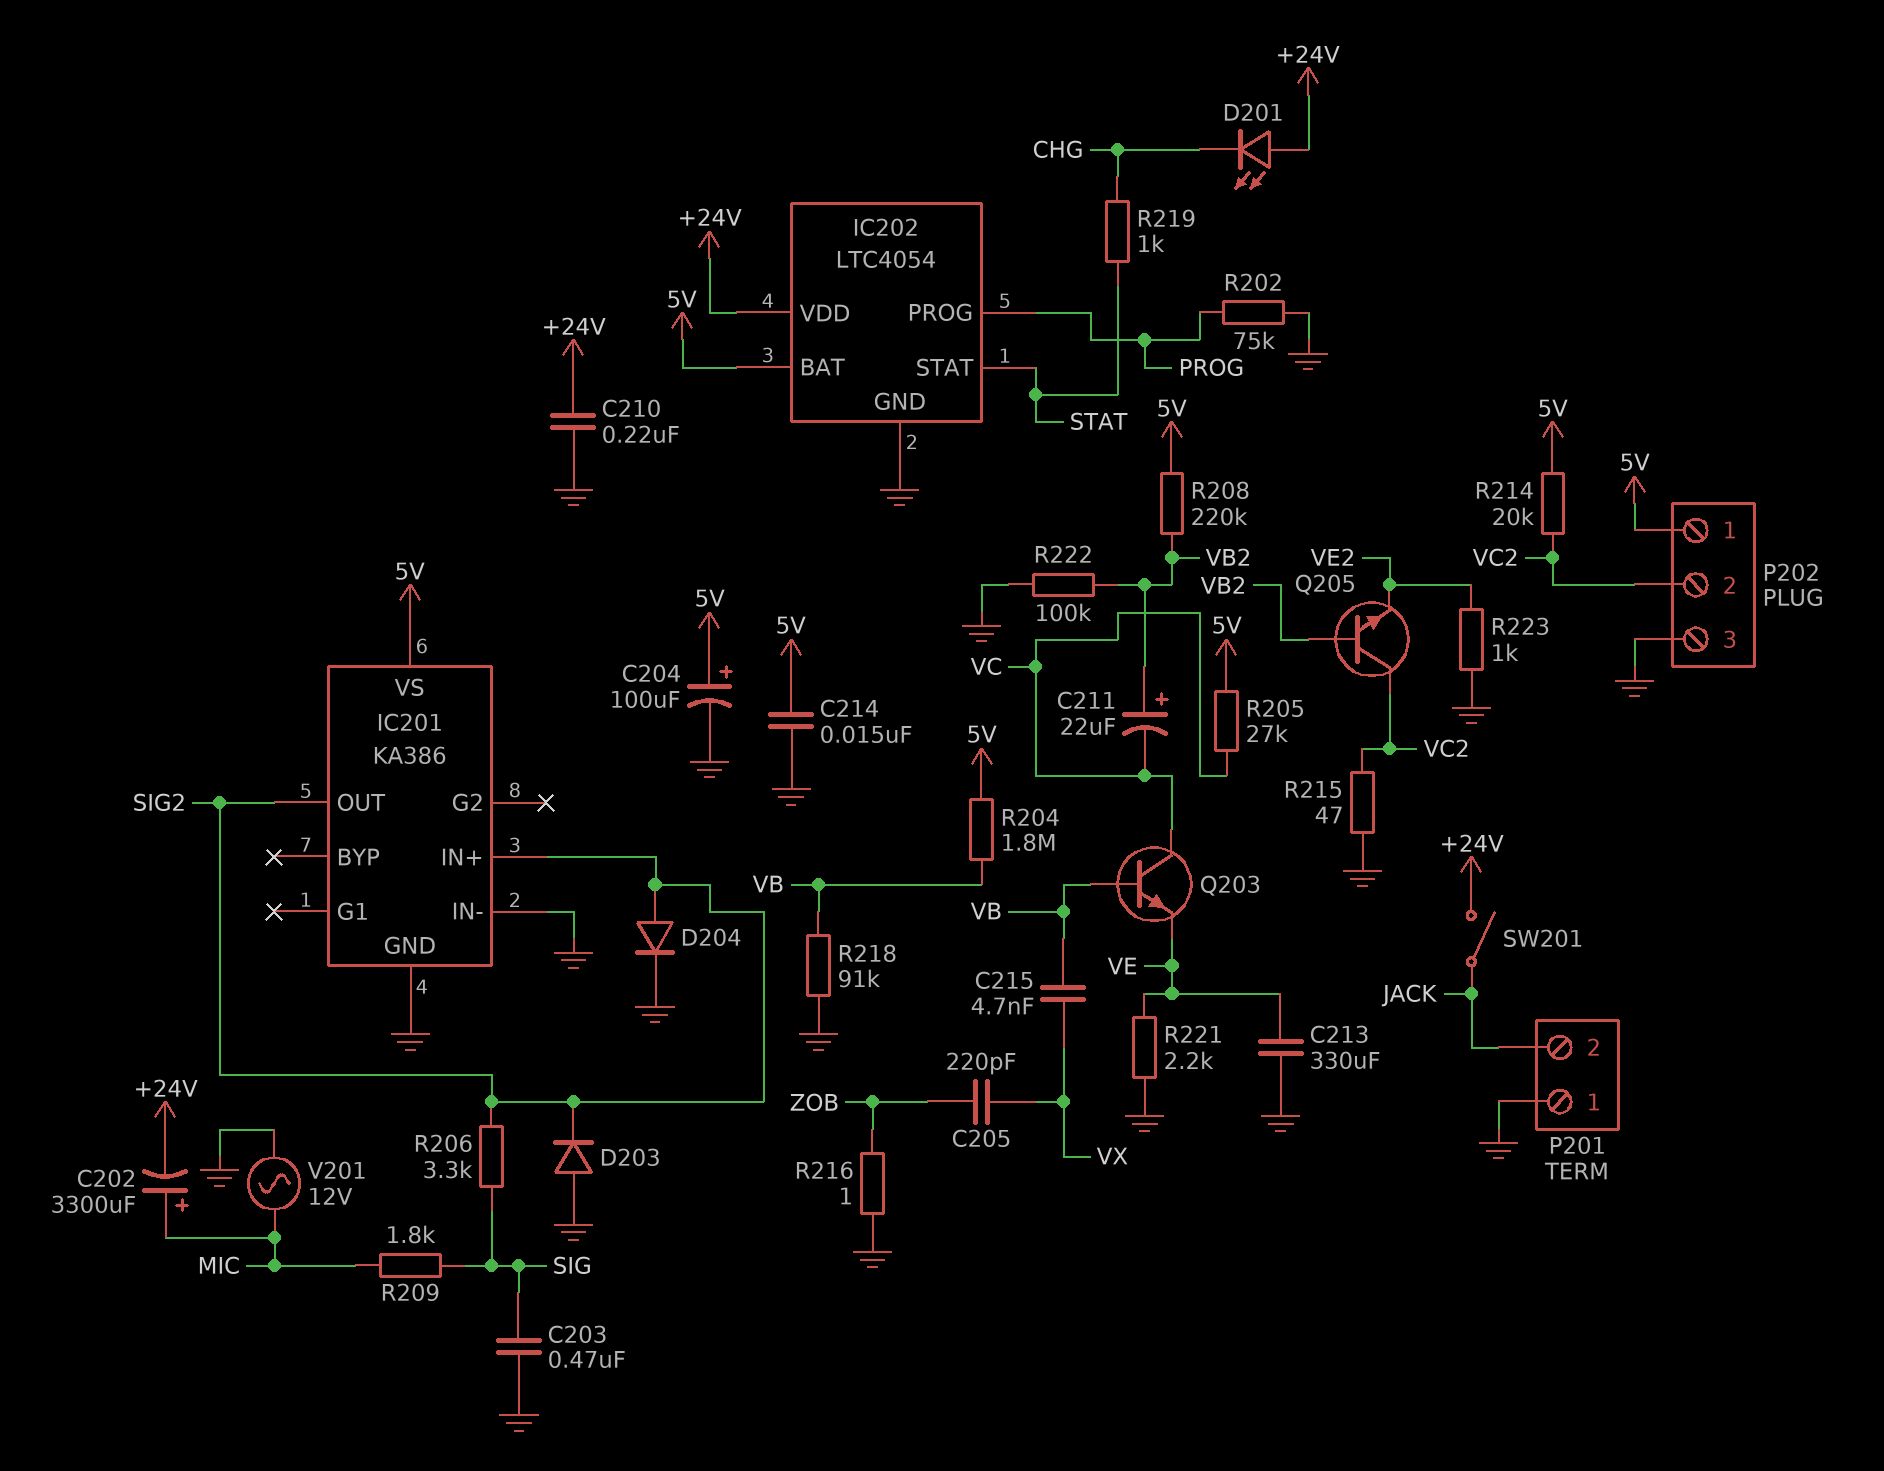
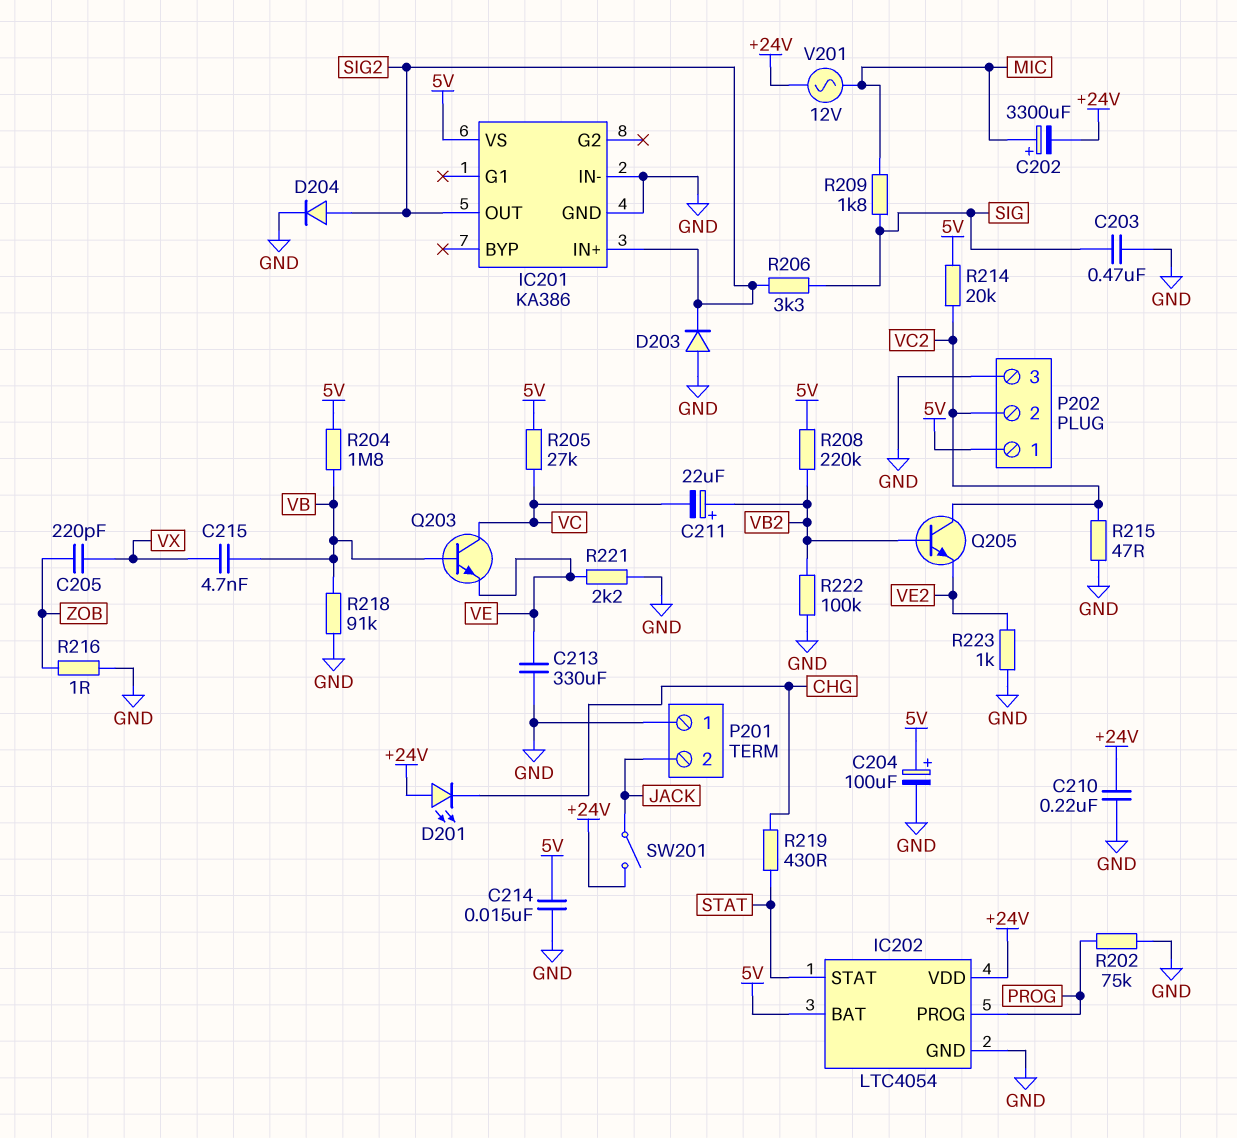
R219: 1k (CHG, STAT) -> 430 (CHG, STAT)
V201: AC 12V (GND, MIC) -> AC 12V (+24V, MIC)

